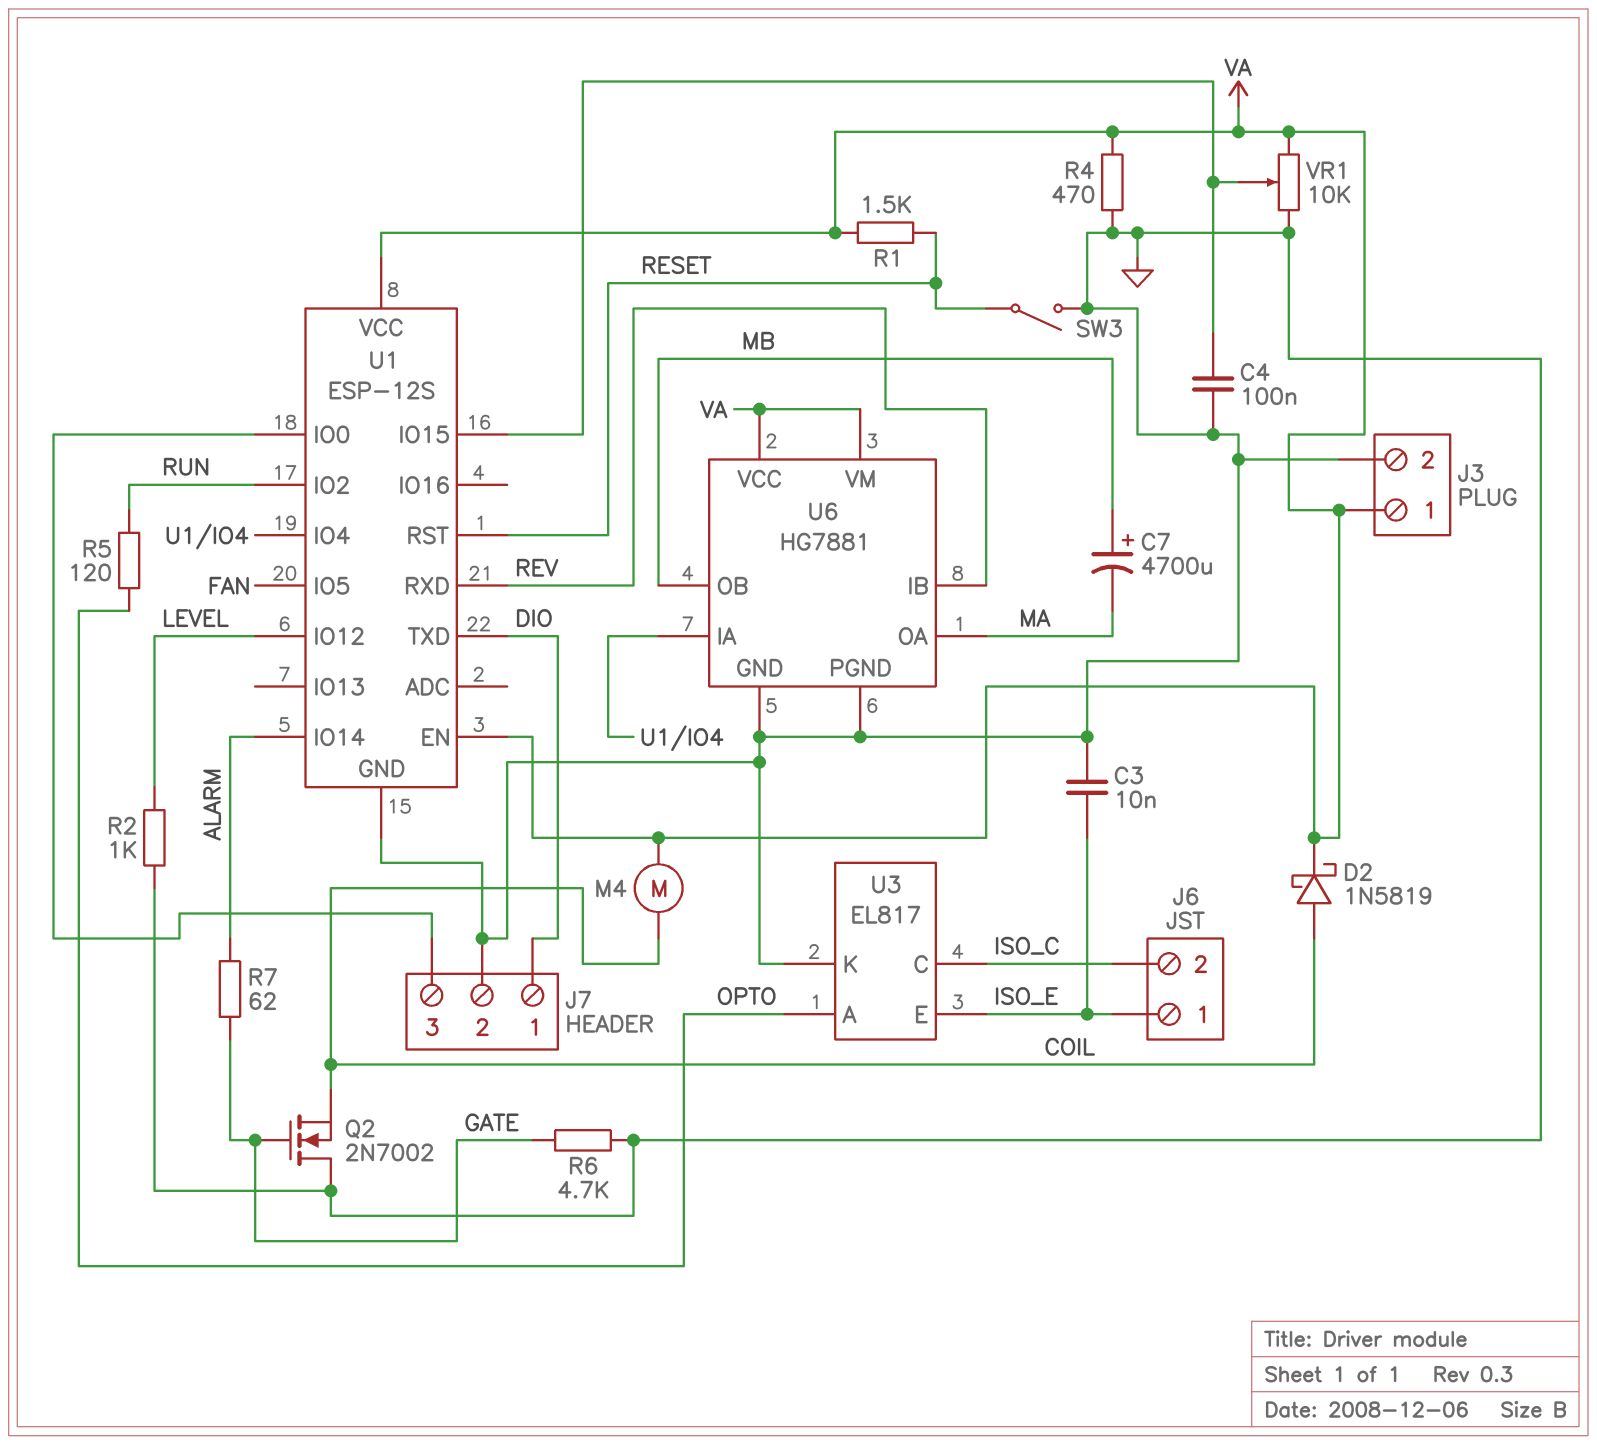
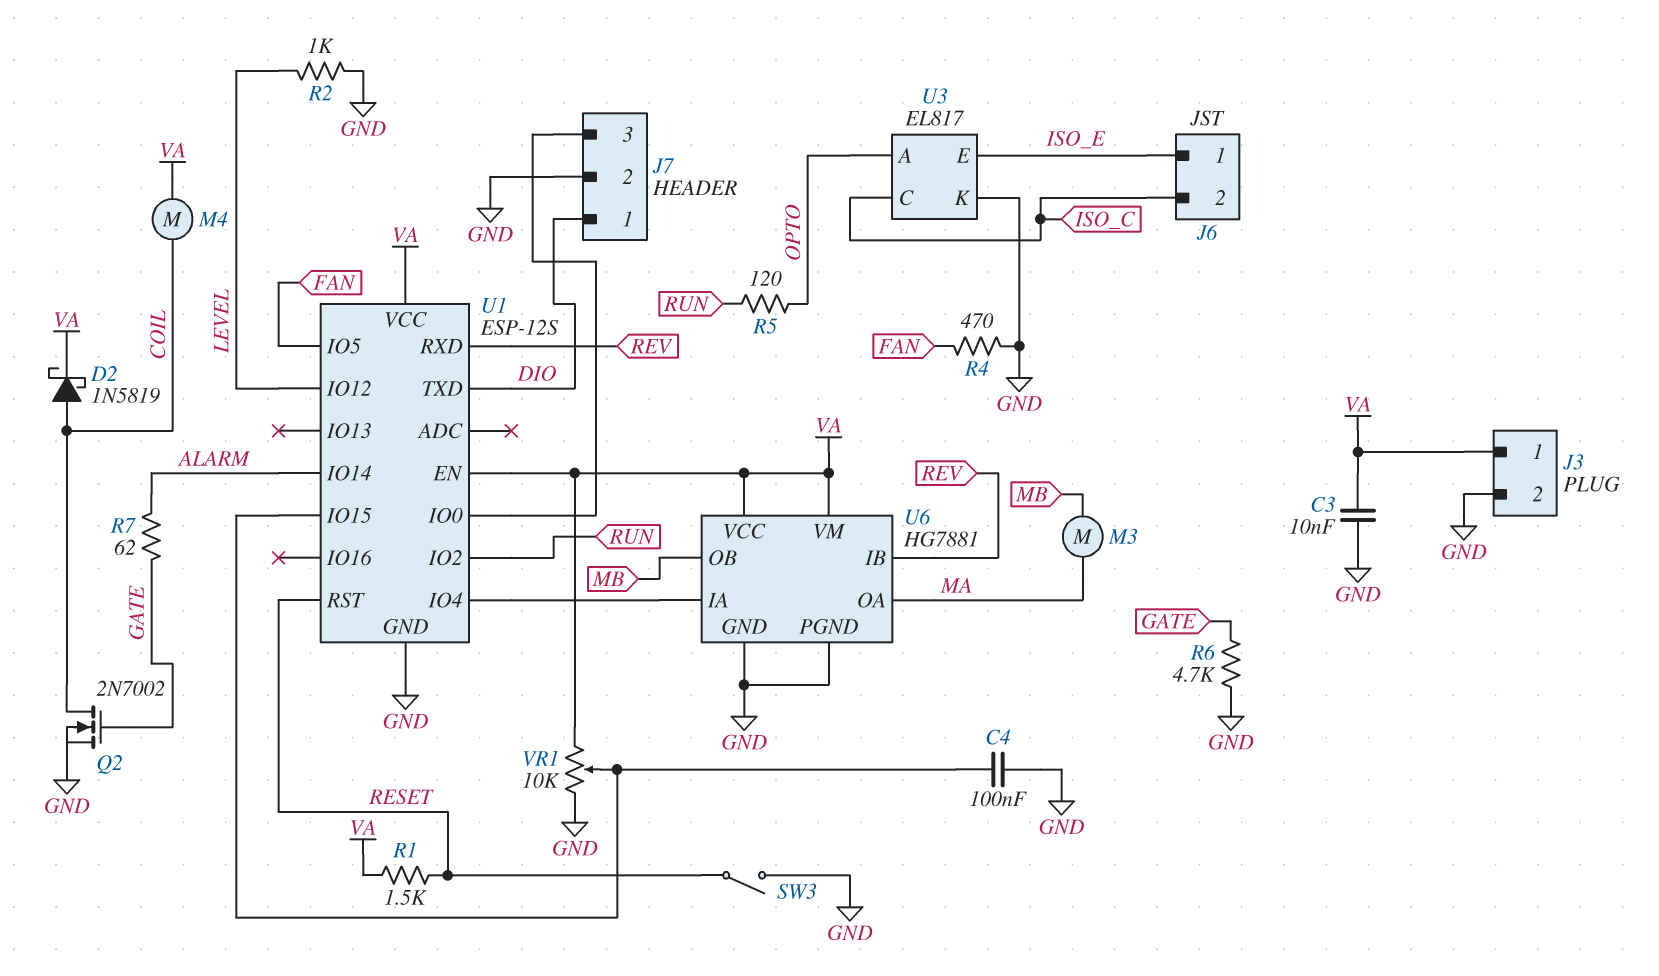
C3: 10nF (GND, ISO_E) -> 10nF (GND, VA)
C7: 4700uF (plus MB, minus MA) -> none
M3: none -> motor (MA, MB)
Q2: NMOS 2N7002 (G GATE, D GND, S COIL) -> NMOS 2N7002 (G GATE, D COIL, S GND)
R4: 470 (GND, VA) -> 470 (FAN, GND)

